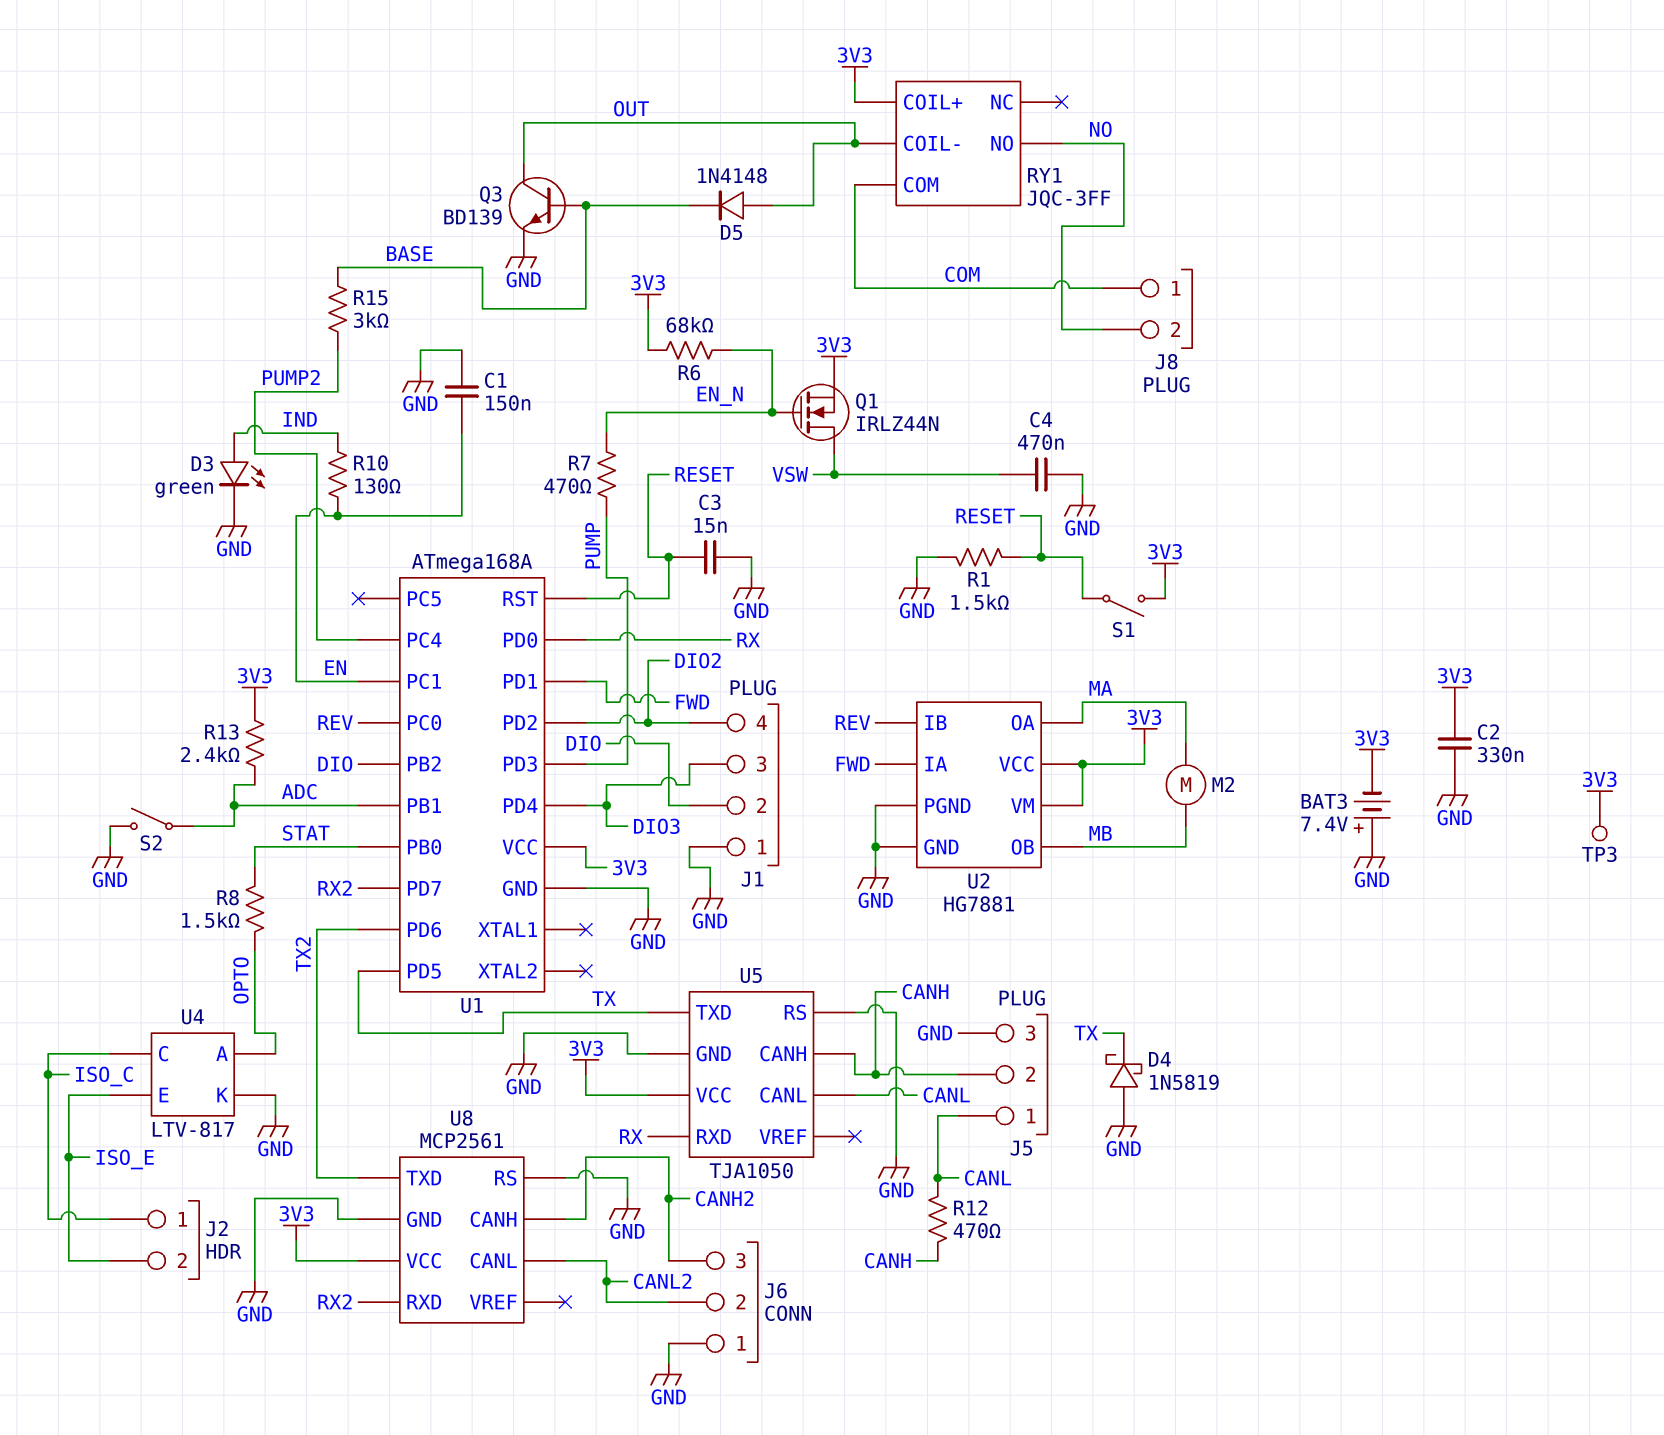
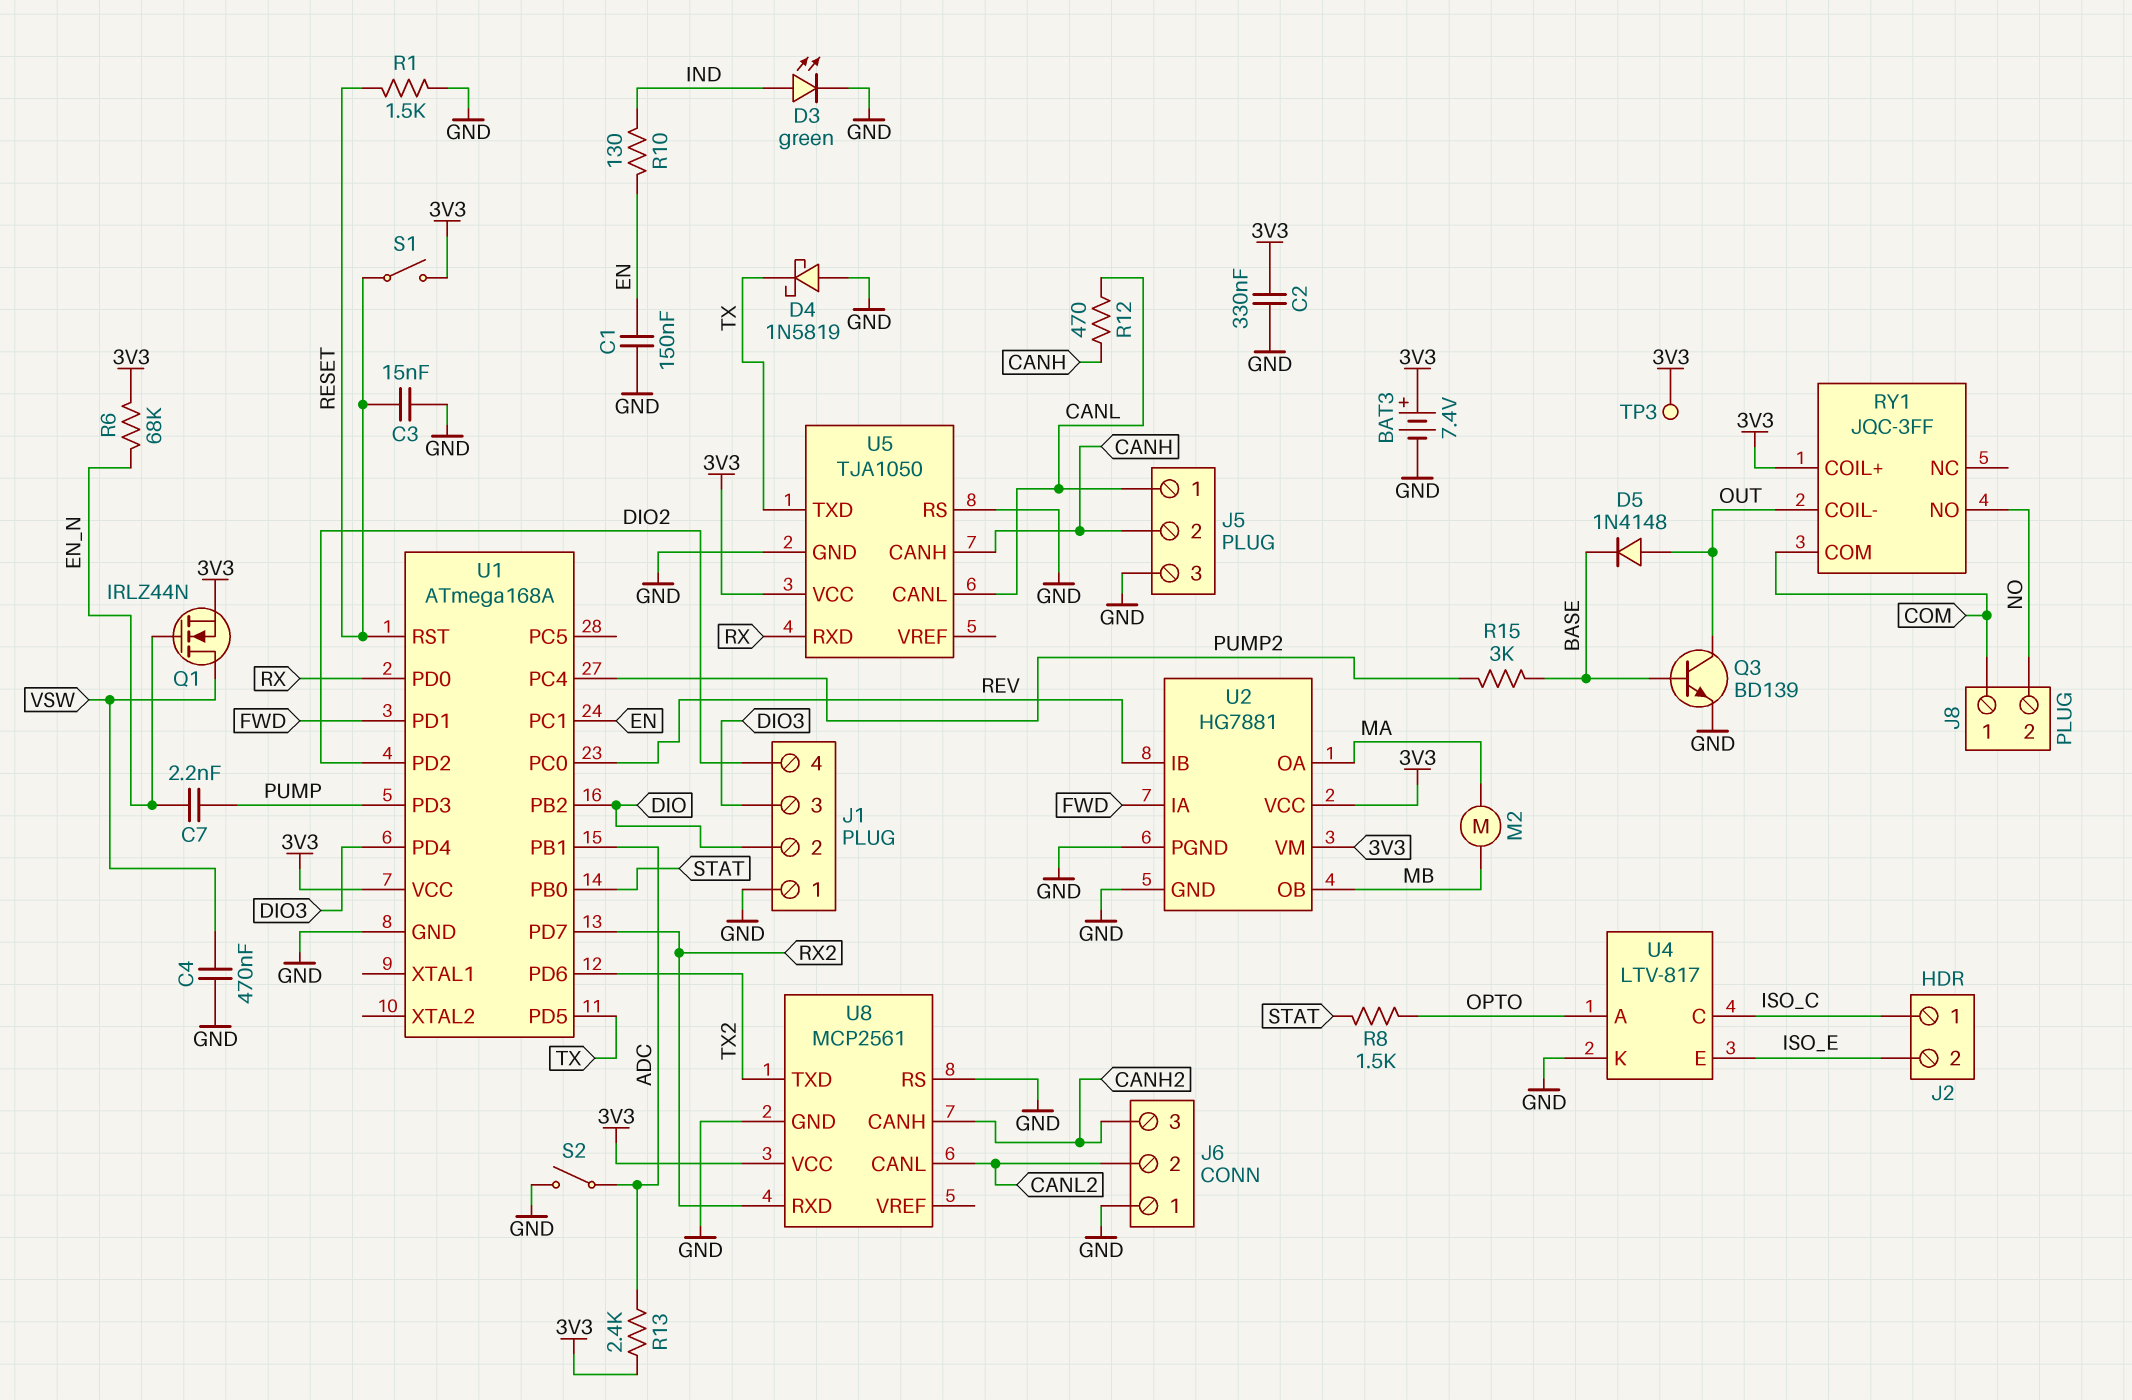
BAT3: 7.4V (plus GND, minus 3V3) -> 7.4V (plus 3V3, minus GND)
C7: none -> 2.2nF (EN_N, PUMP)
R7: 470 (EN_N, PUMP) -> none

